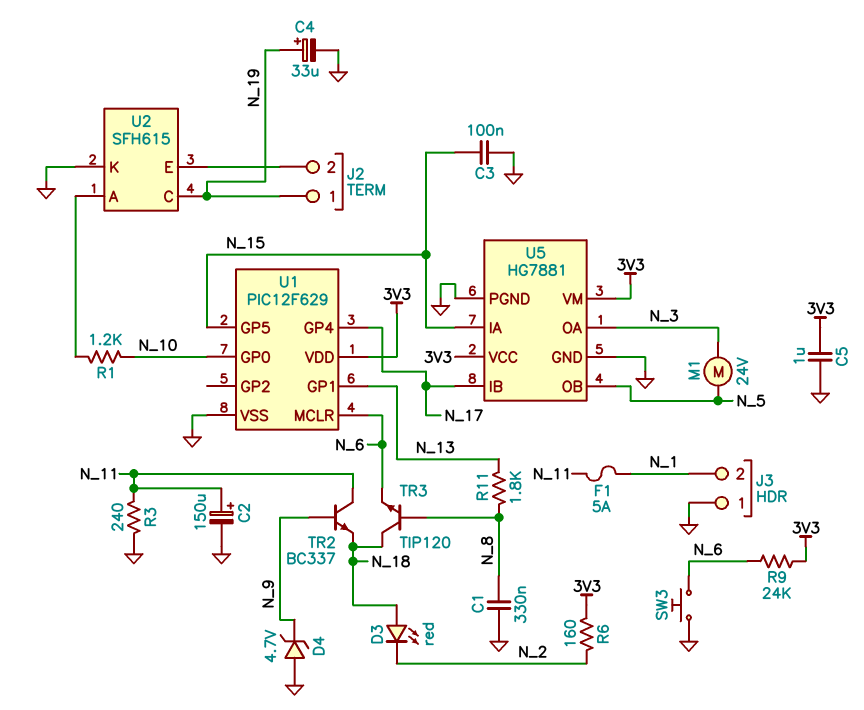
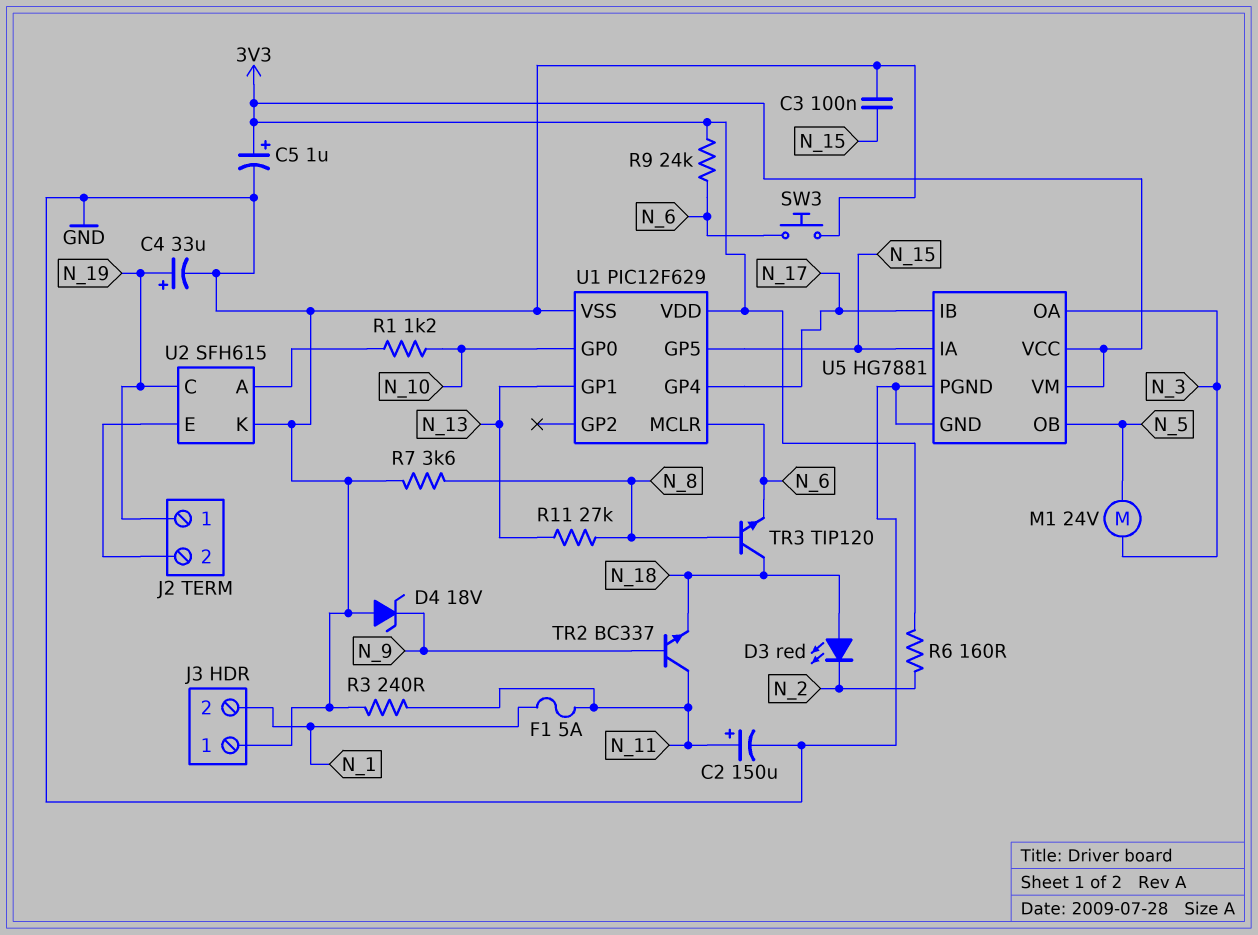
C1: 330nF (GND, N_8) -> none
C5: 1uF (3V3, GND) -> 1uF (plus 3V3, minus GND)
D4: zener 4.7V (A GND, K N_9) -> zener 18V (A GND, K N_9)
R7: none -> 3.6k (GND, N_8)
R11: 1.8k (N_8, N_13) -> 27k (N_8, N_13)

